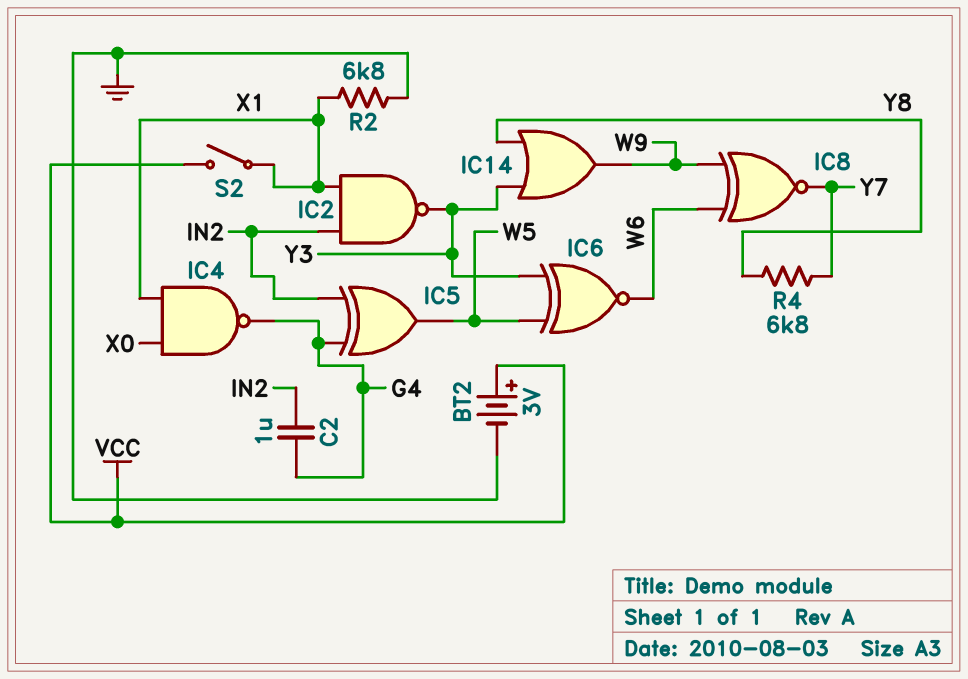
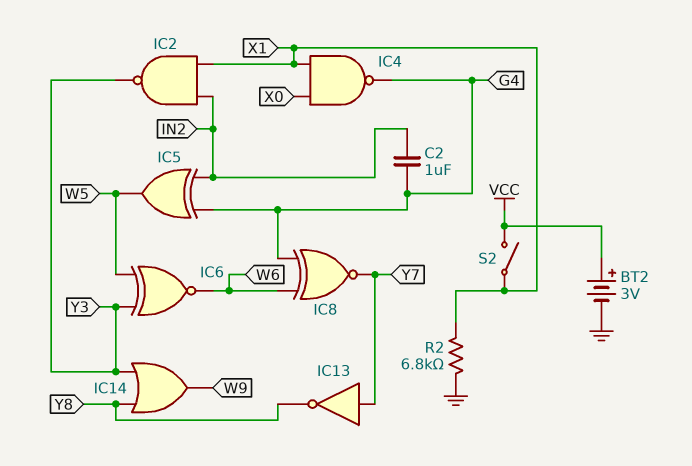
IC8: XNOR (in W6, in W9, out Y7) -> XNOR (in G4, in W6, out Y7)
IC13: none -> NOT (in Y7, out Y8)
R4: 6.8k (Y7, Y8) -> none

